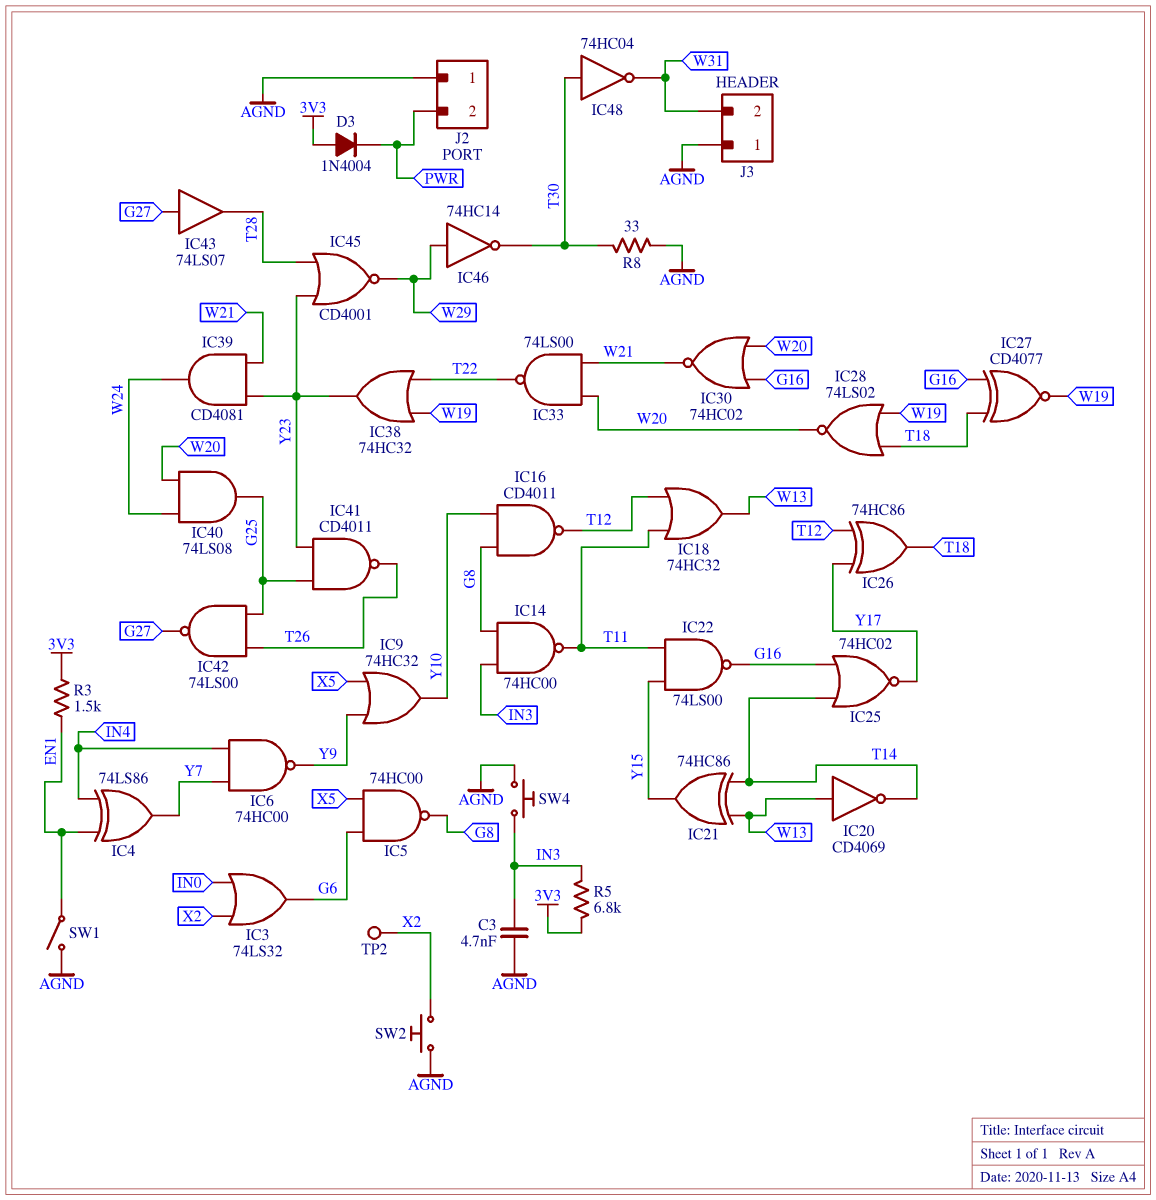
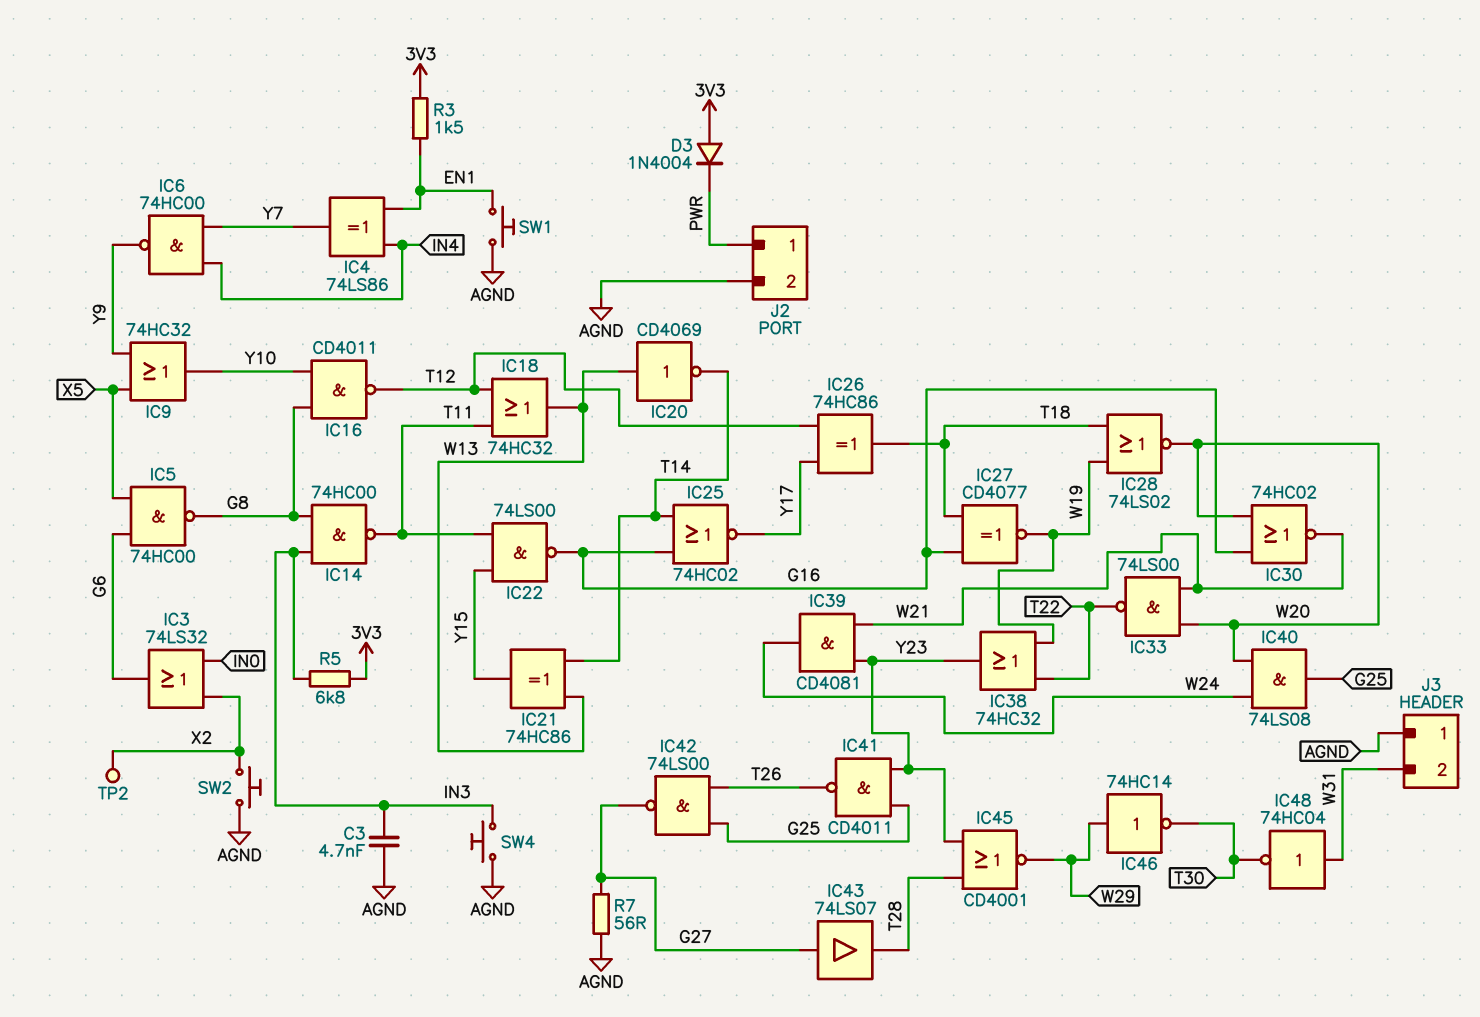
IC48: NOT 74HC04 (in T30, out W31) -> NOT 74HC04 (in W31, out T30)
J2 pin 1: AGND -> PWR
J2 pin 2: PWR -> AGND
R7: none -> 56 (AGND, G27)
R8: 33 (AGND, T30) -> none
SW1: switch (AGND, EN1) -> button (AGND, EN1)

